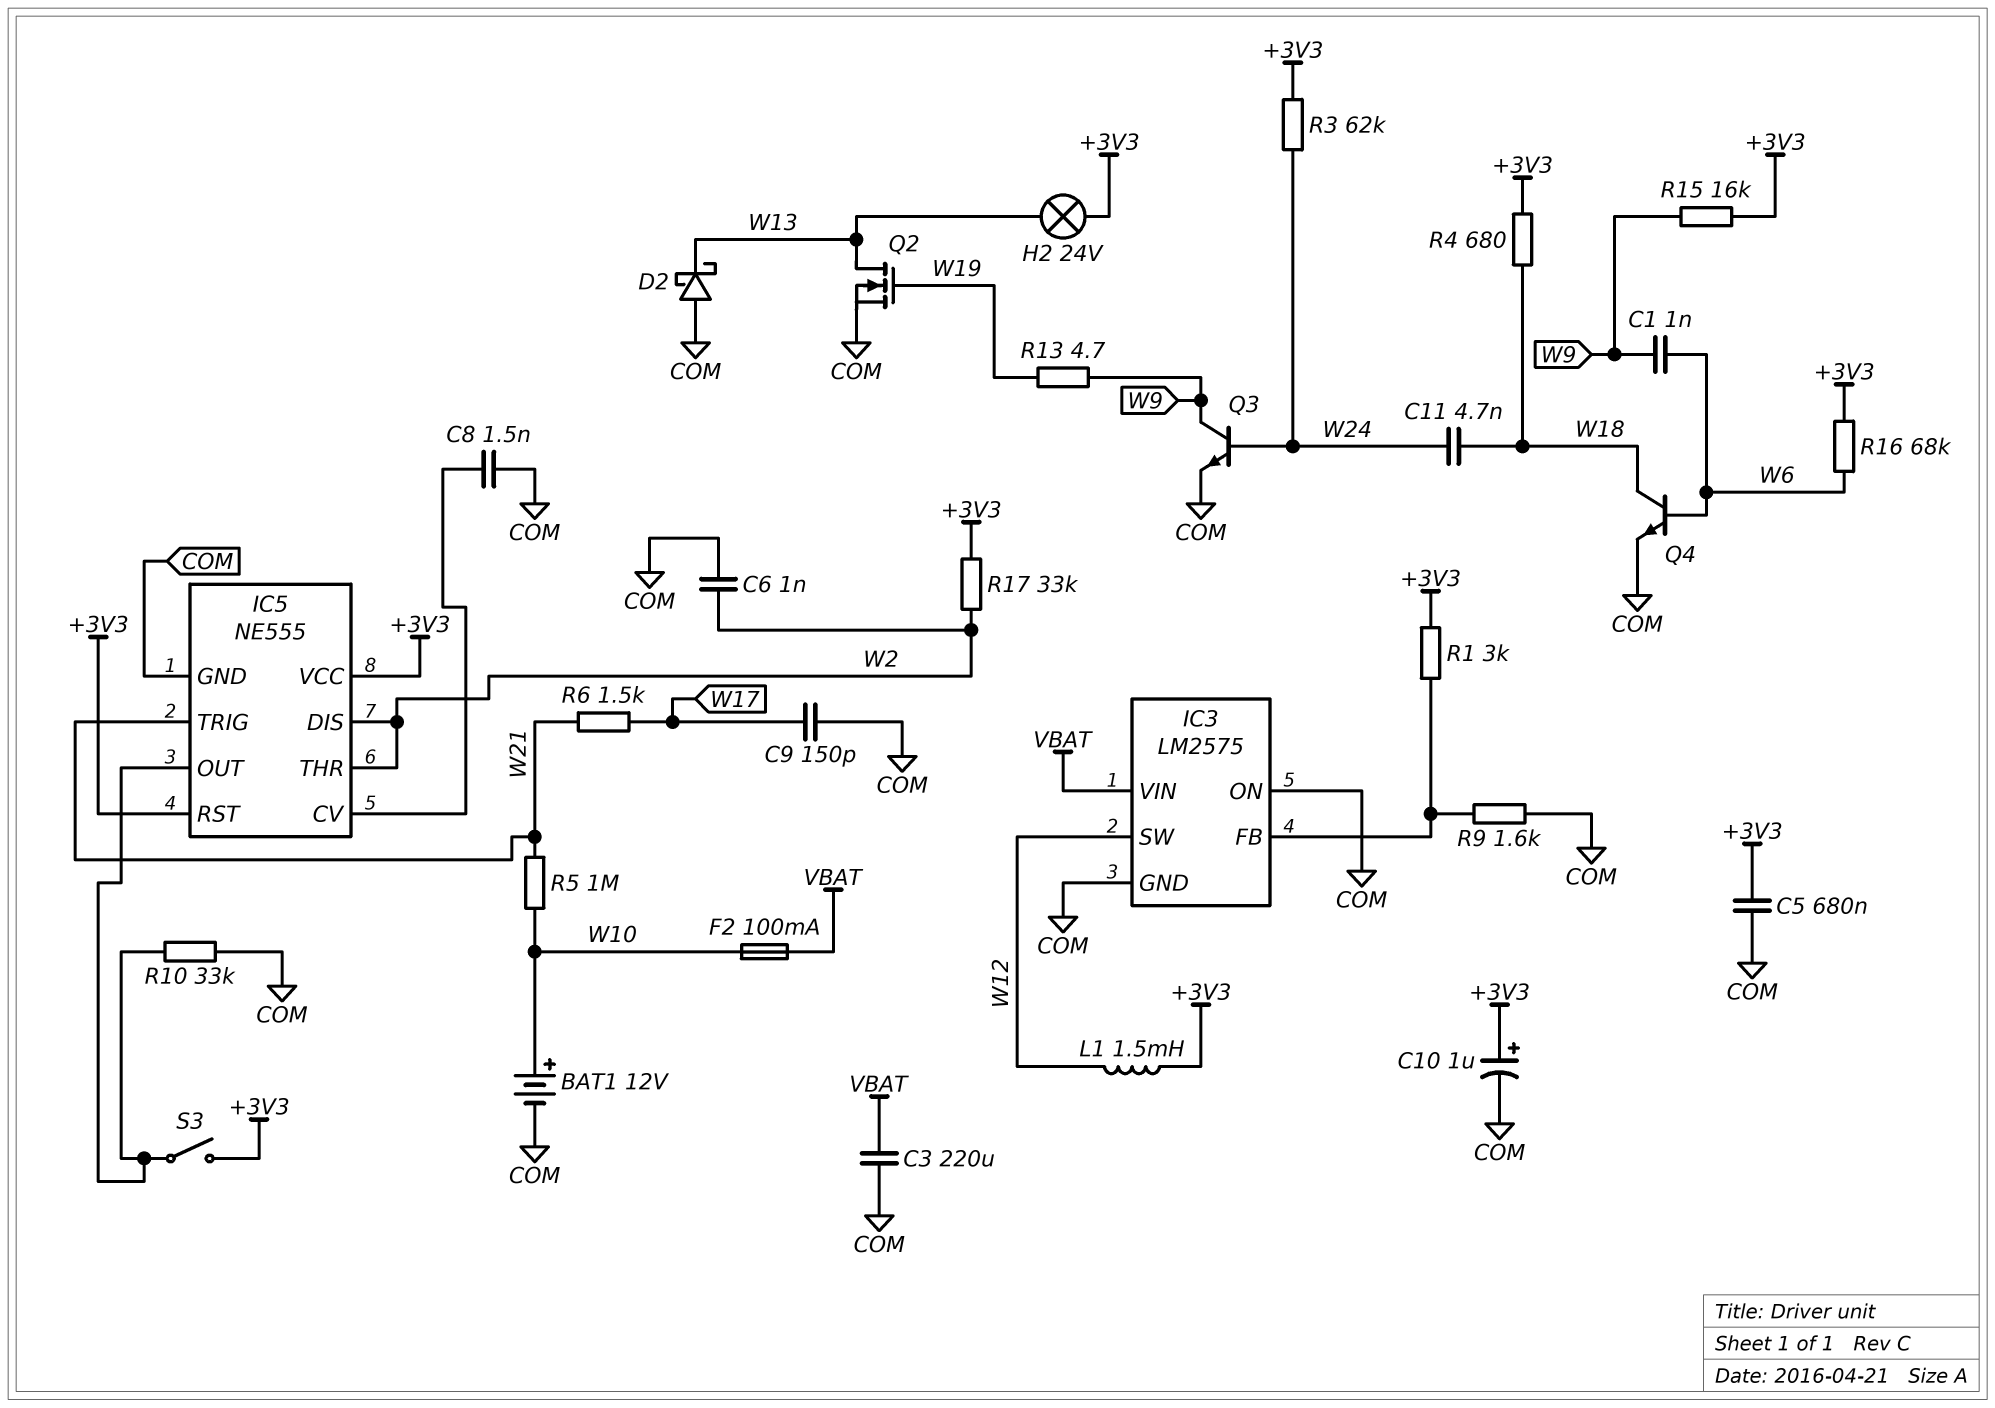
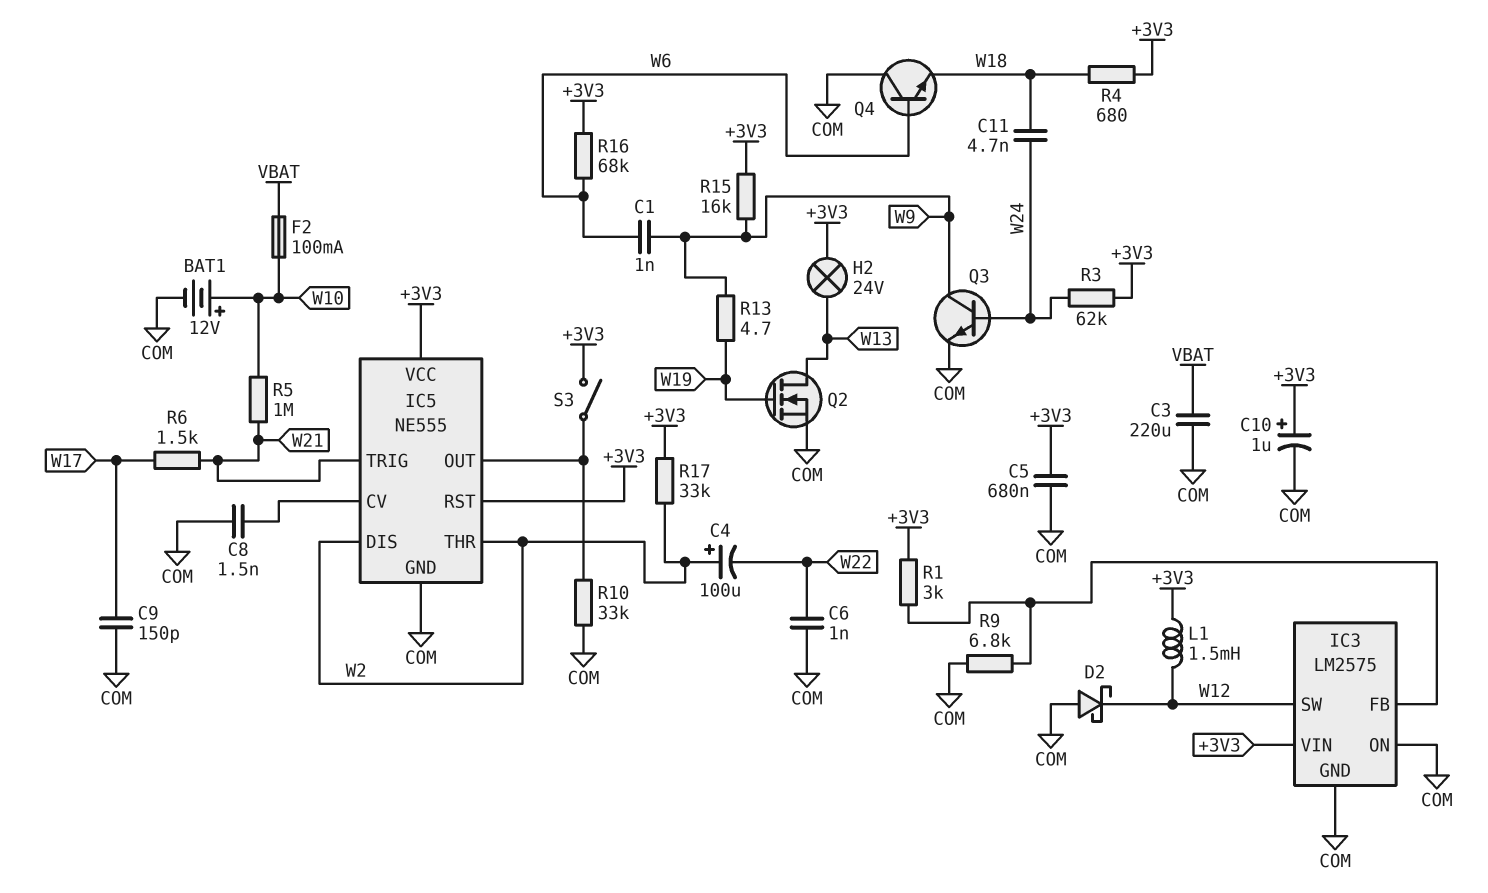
C4: none -> 100uF (plus W2, minus W22)
C6: 1nF (COM, W2) -> 1nF (COM, W22)
D2: schottky (A COM, K W13) -> schottky (A COM, K W12)
IC3 pin VIN: VBAT -> +3V3
Q4: NPN (B W6, C W18, E COM) -> NPN (B W6, C COM, E W18)
R9: 1.6k (COM, IC3/FB) -> 6.8k (COM, IC3/FB)

